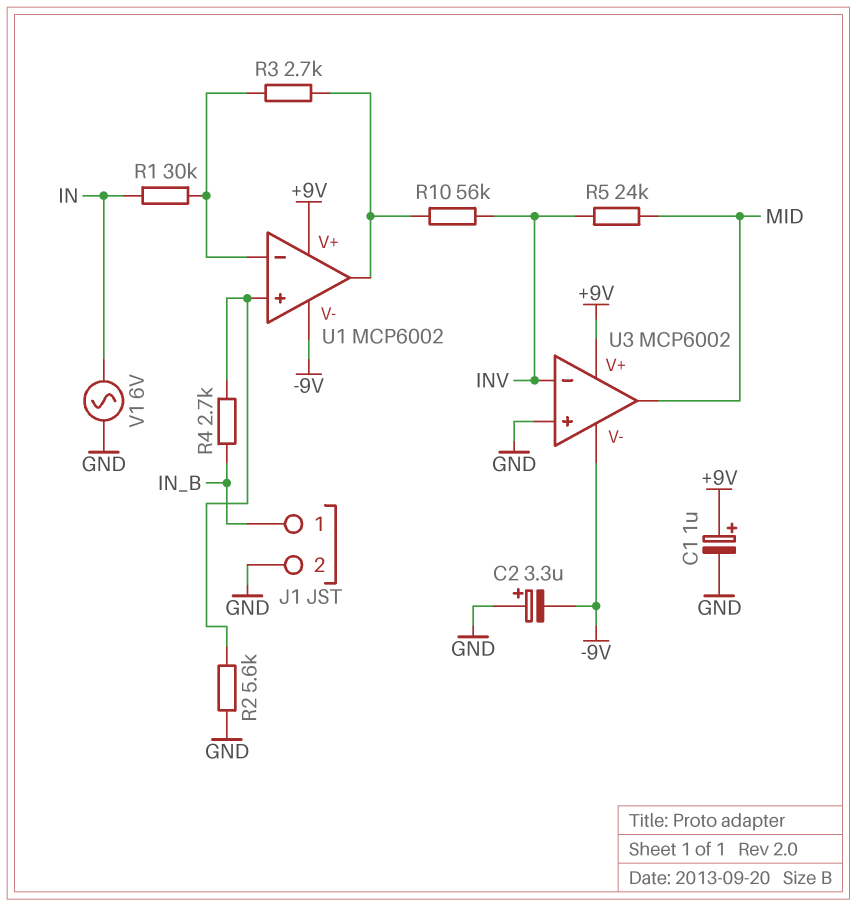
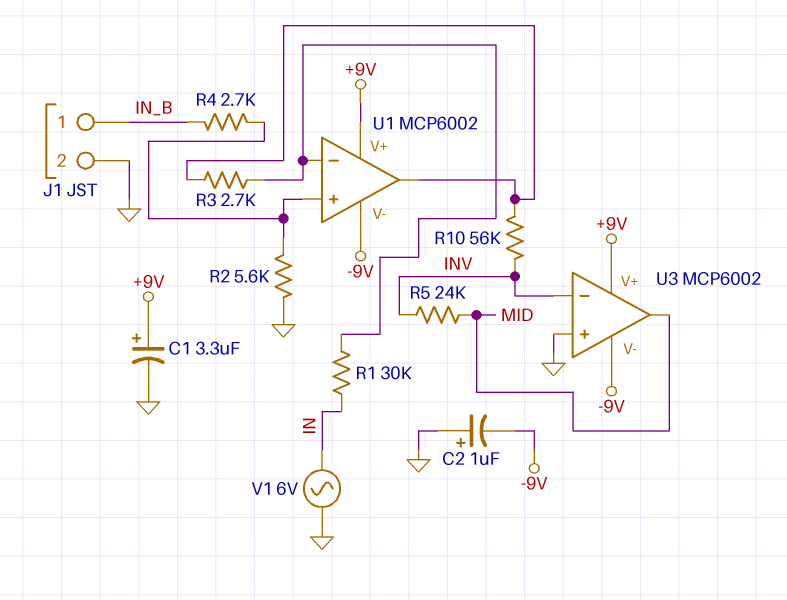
C1: 1uF (plus +9V, minus GND) -> 3.3uF (plus +9V, minus GND)
C2: 3.3uF (plus GND, minus -9V) -> 1uF (plus GND, minus -9V)

